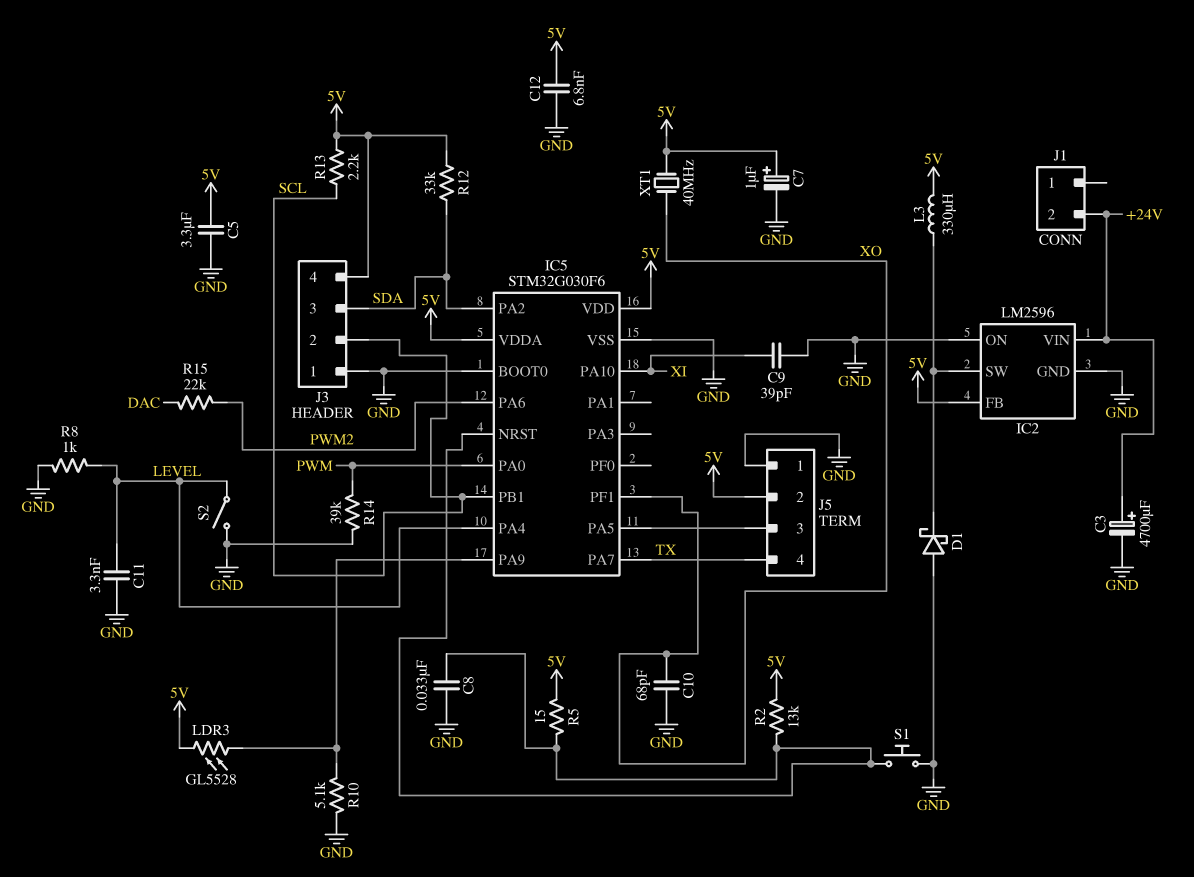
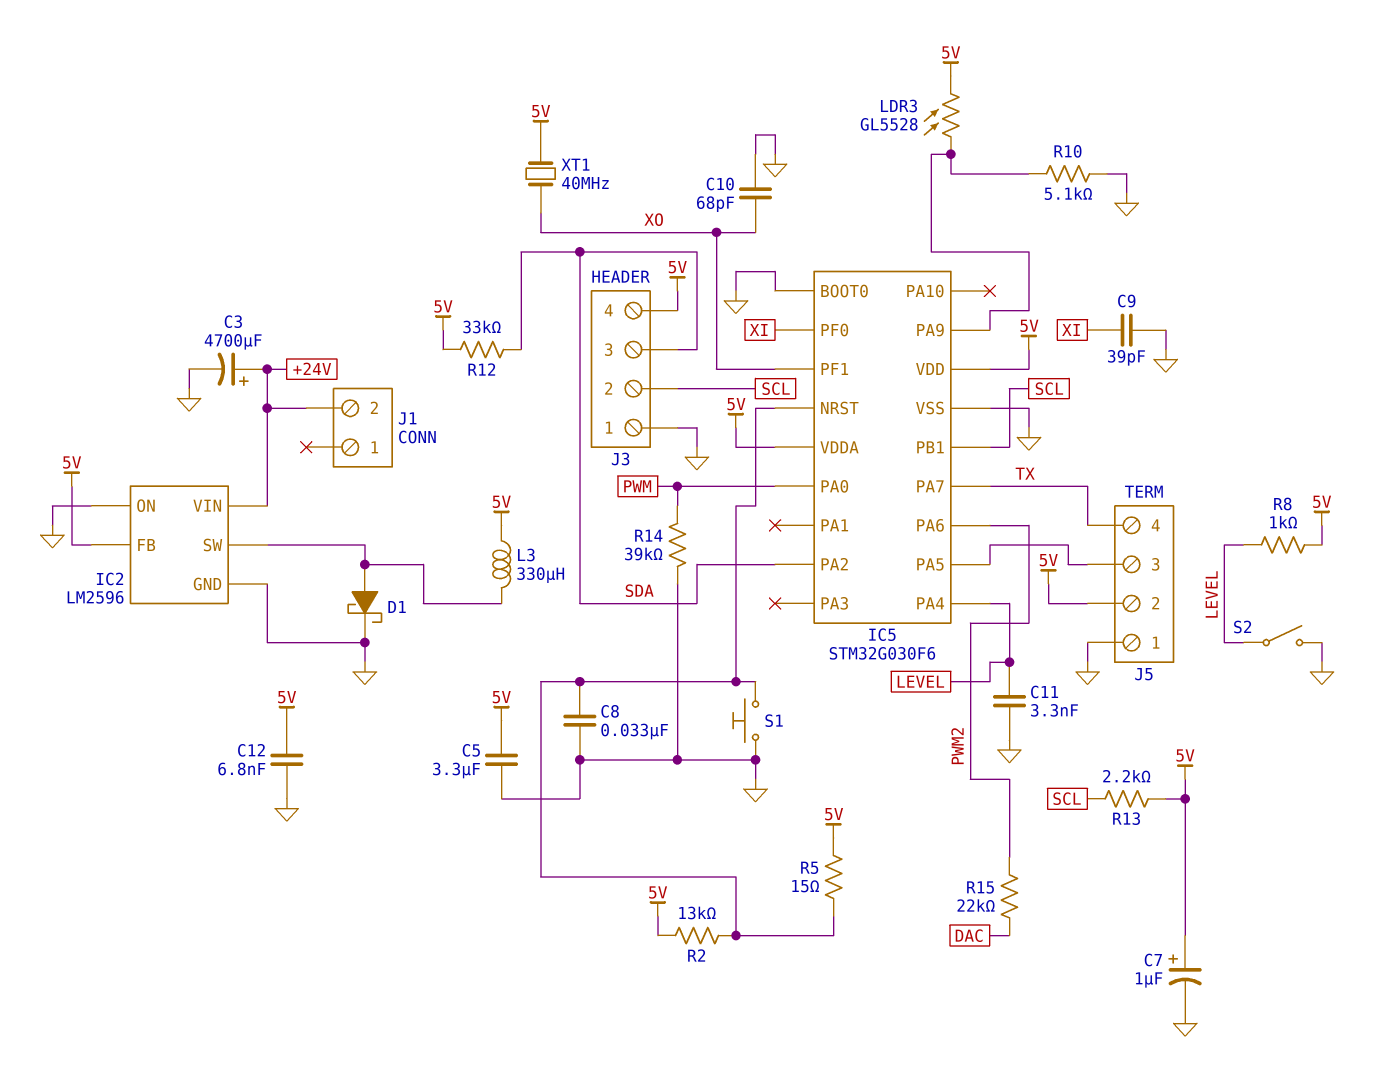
D1: schottky (A GND, K IC2/SW) -> schottky (A IC2/SW, K GND)
IC5 pin PA10: XI -> none
IC5 pin PF0: none -> XI
R8: 1k (GND, LEVEL) -> 1k (5V, LEVEL)

